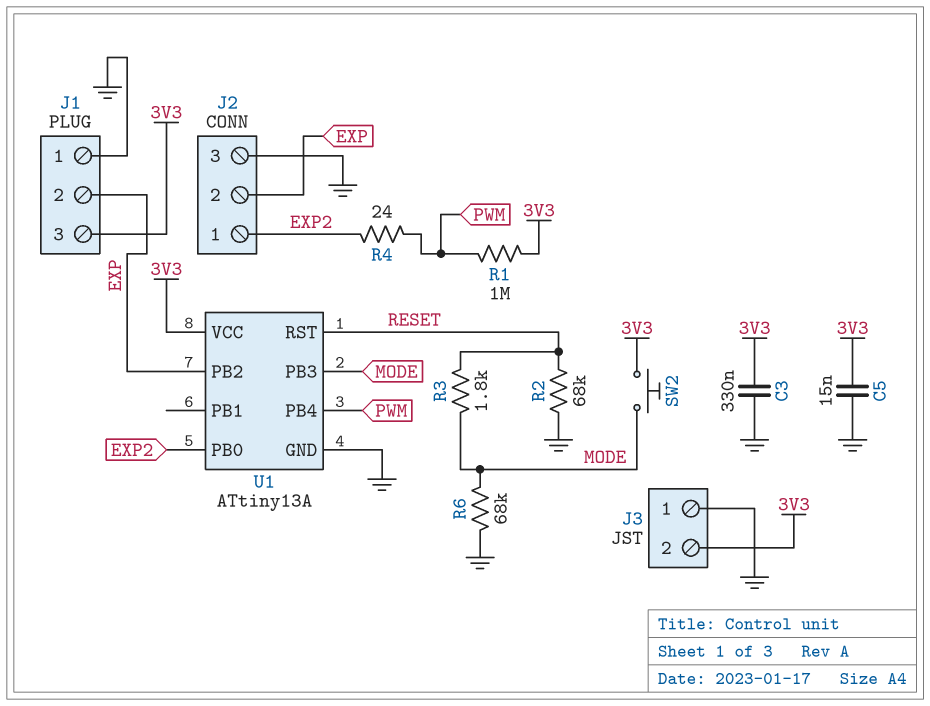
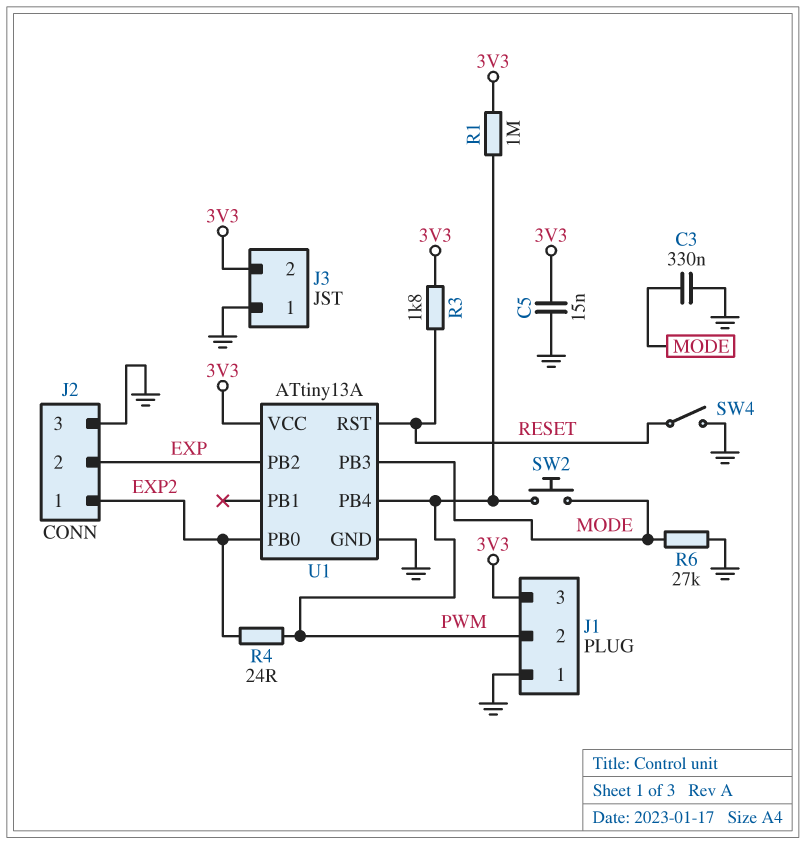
C3: 330nF (3V3, GND) -> 330nF (GND, MODE)
J1 pin 2: EXP -> PWM
R2: 68k (GND, RESET) -> none
R3: 1.8k (MODE, RESET) -> 1.8k (3V3, RESET)
R6: 68k (GND, MODE) -> 27k (GND, MODE)
SW2: button (3V3, MODE) -> button (MODE, PWM)
SW4: none -> switch (GND, RESET)

